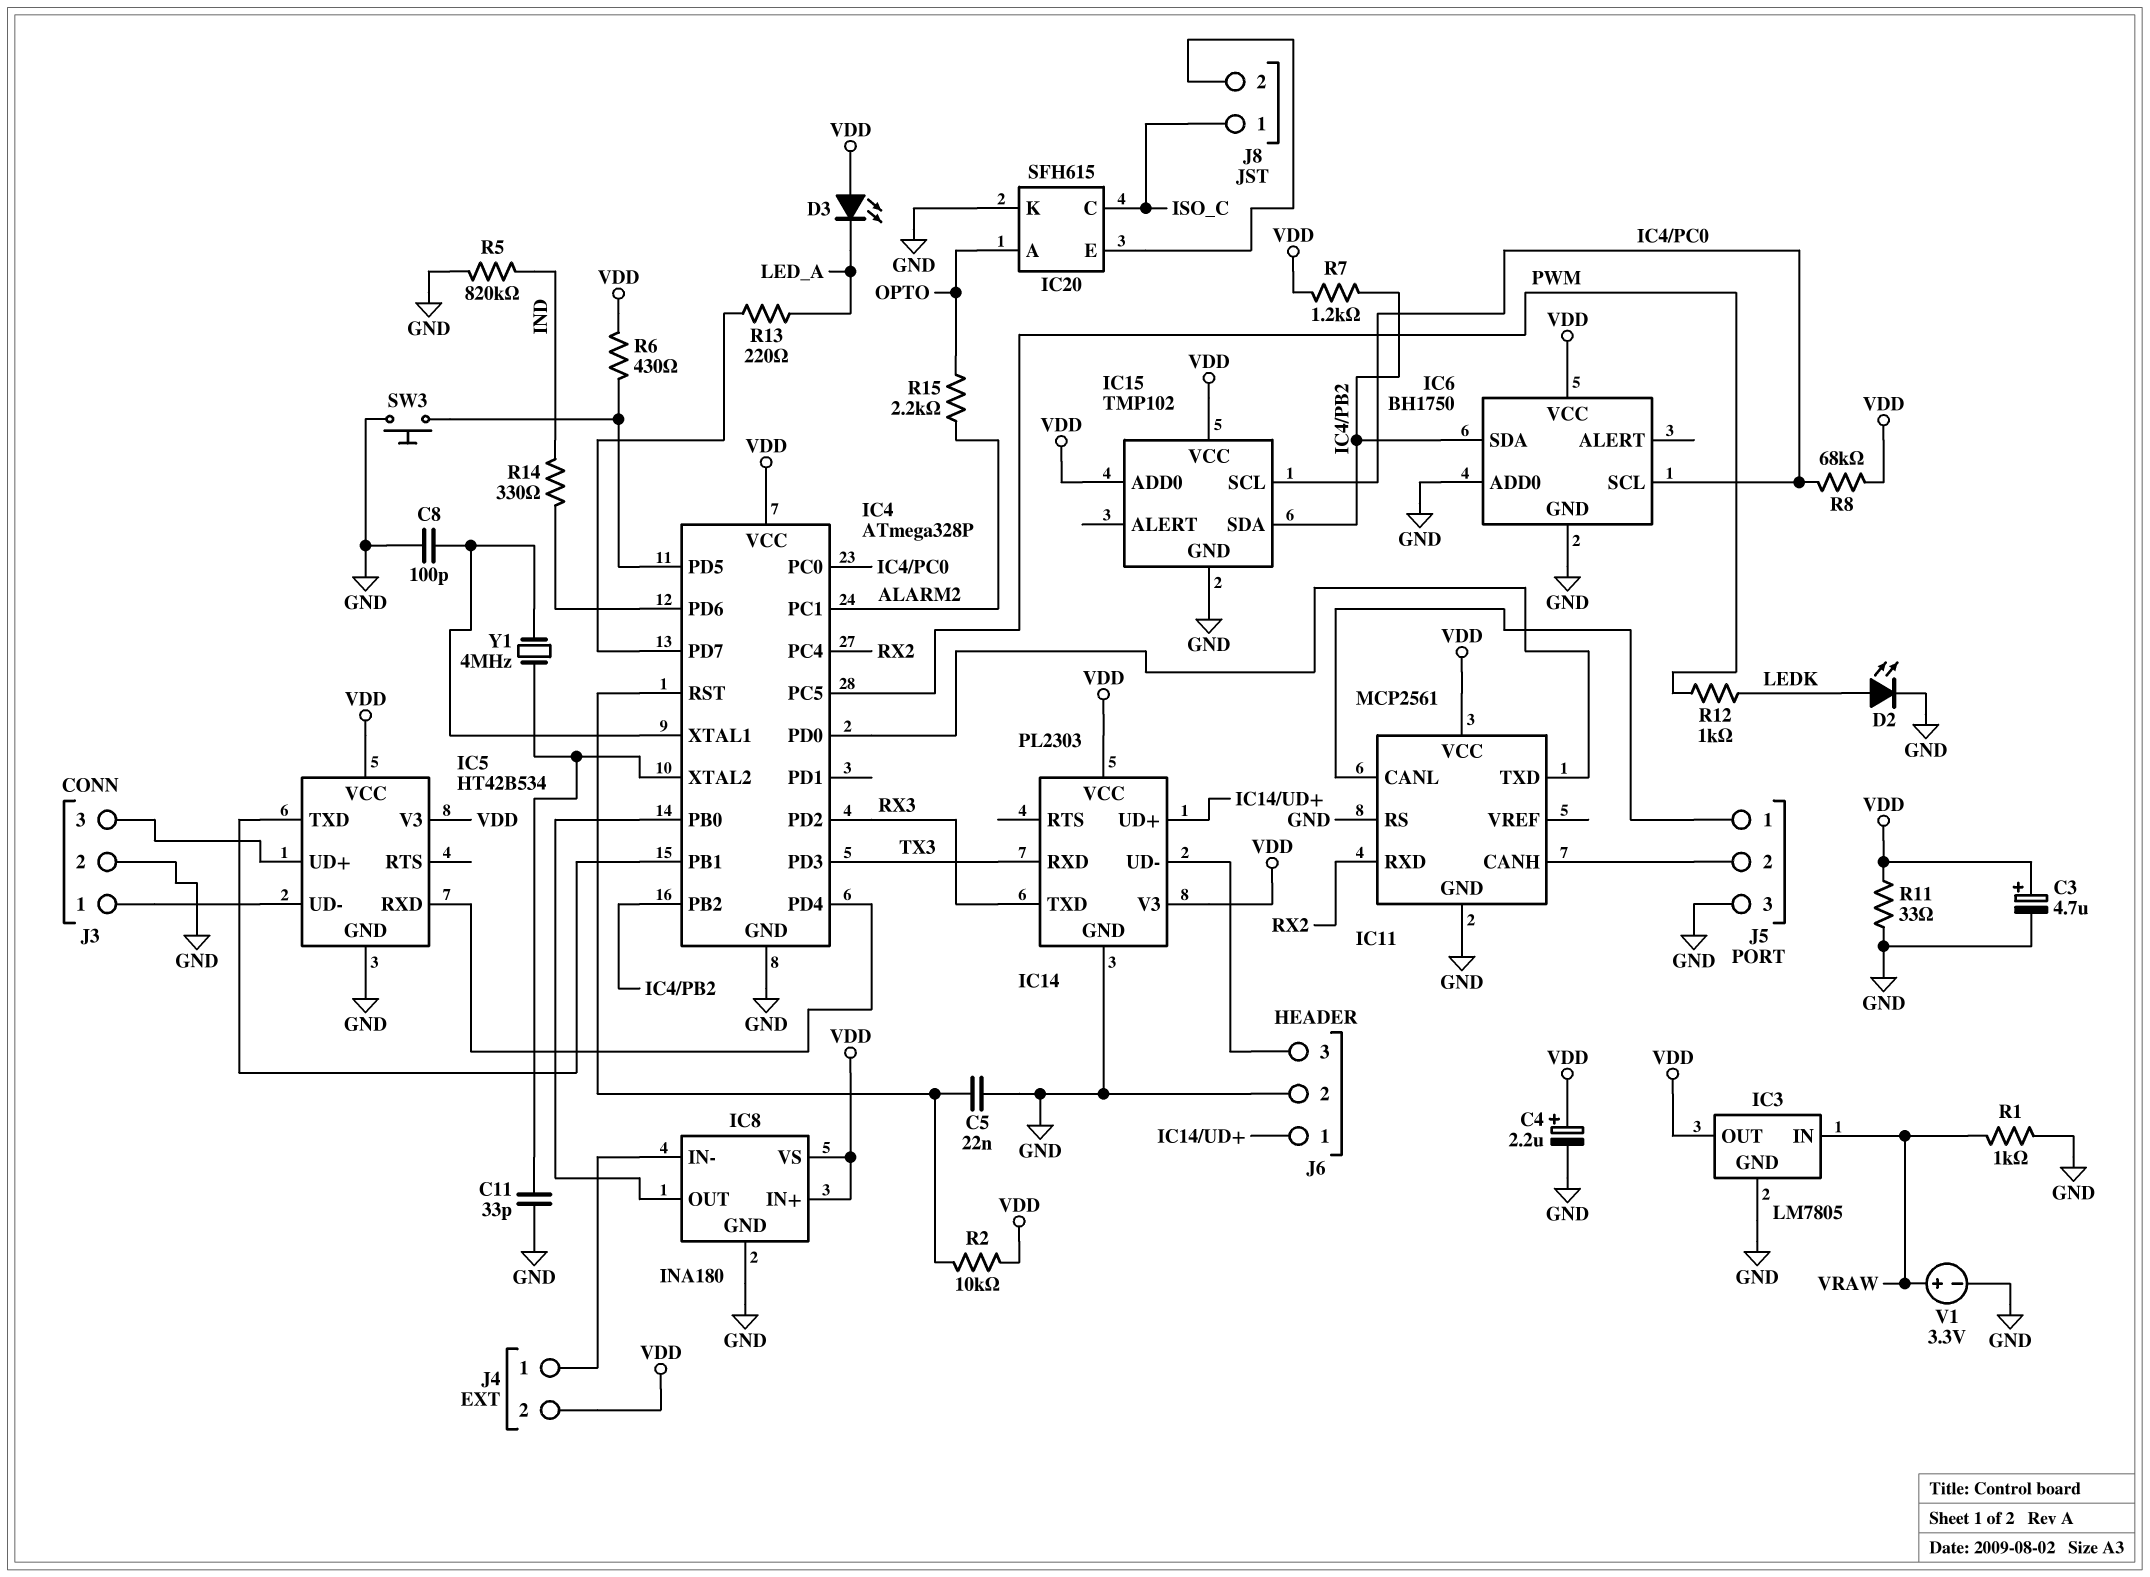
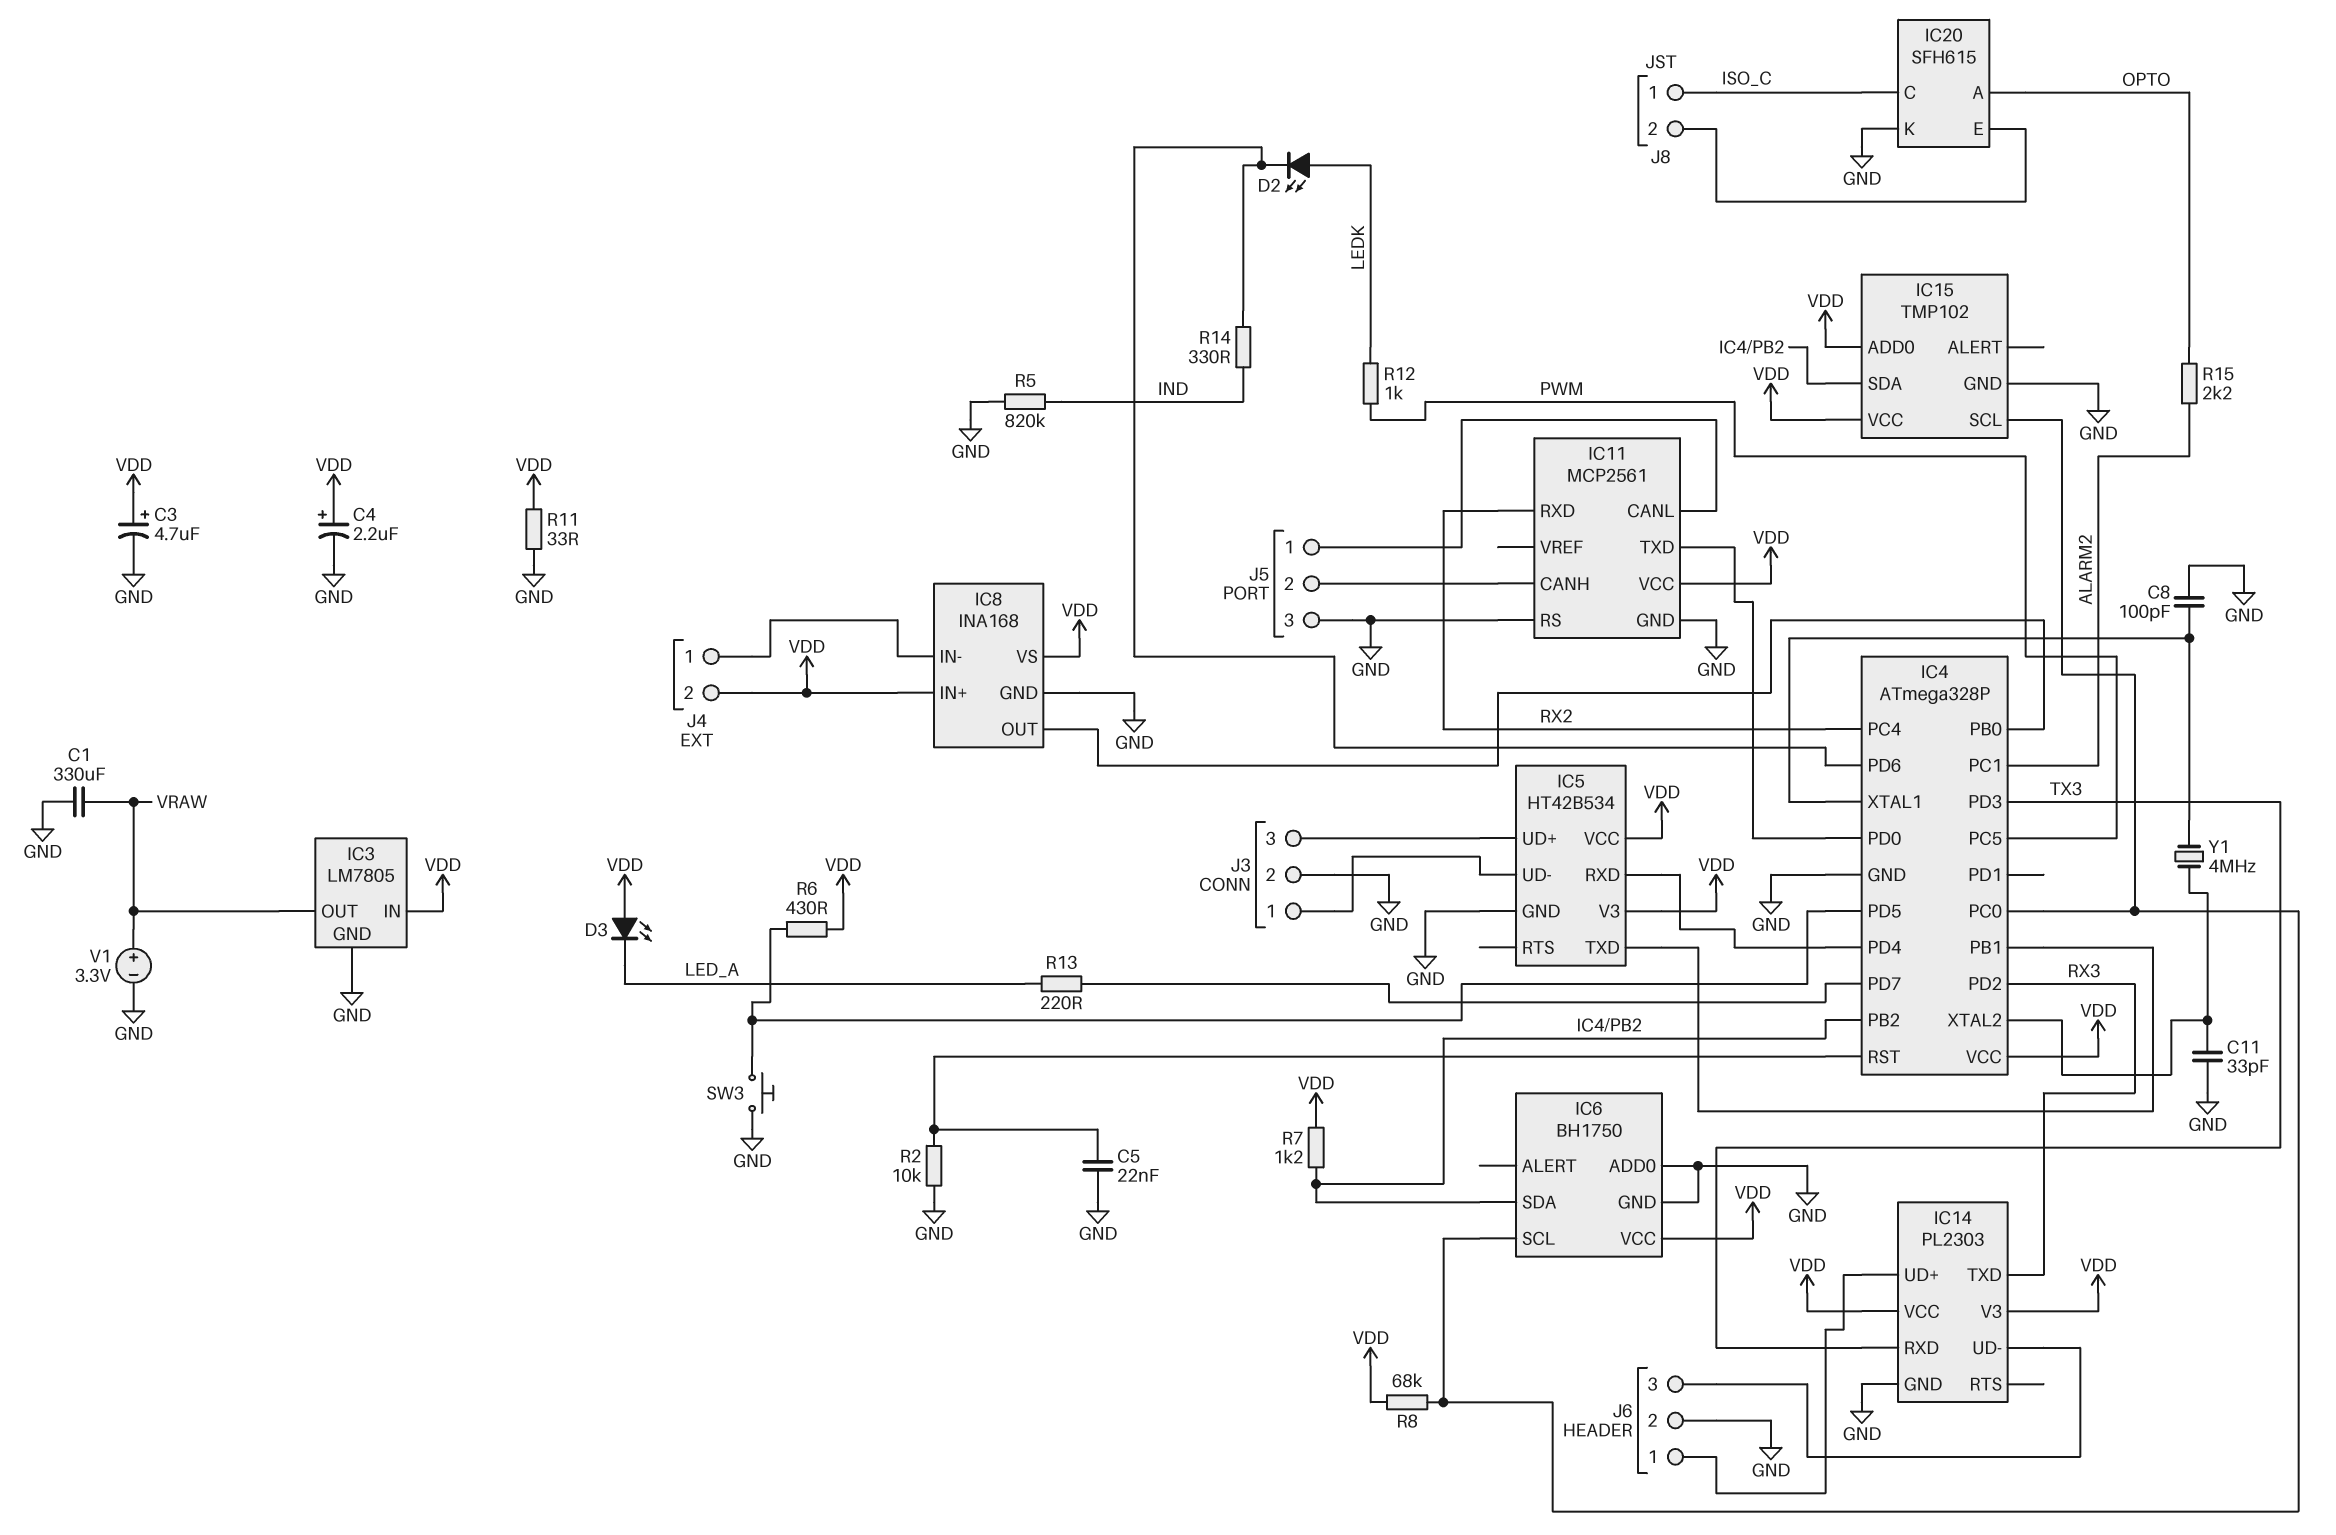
C1: none -> 330uF (GND, VRAW)
D2: LED (A LEDK, K GND) -> LED (A LEDK, K IC4/PD6)
IC3 pin IN: VRAW -> VDD
IC3 pin OUT: VDD -> VRAW
IC8: INA180 -> INA168
R1: 1k (GND, VRAW) -> none
R2: 10k (IC4/RST, VDD) -> 10k (GND, IC4/RST)

